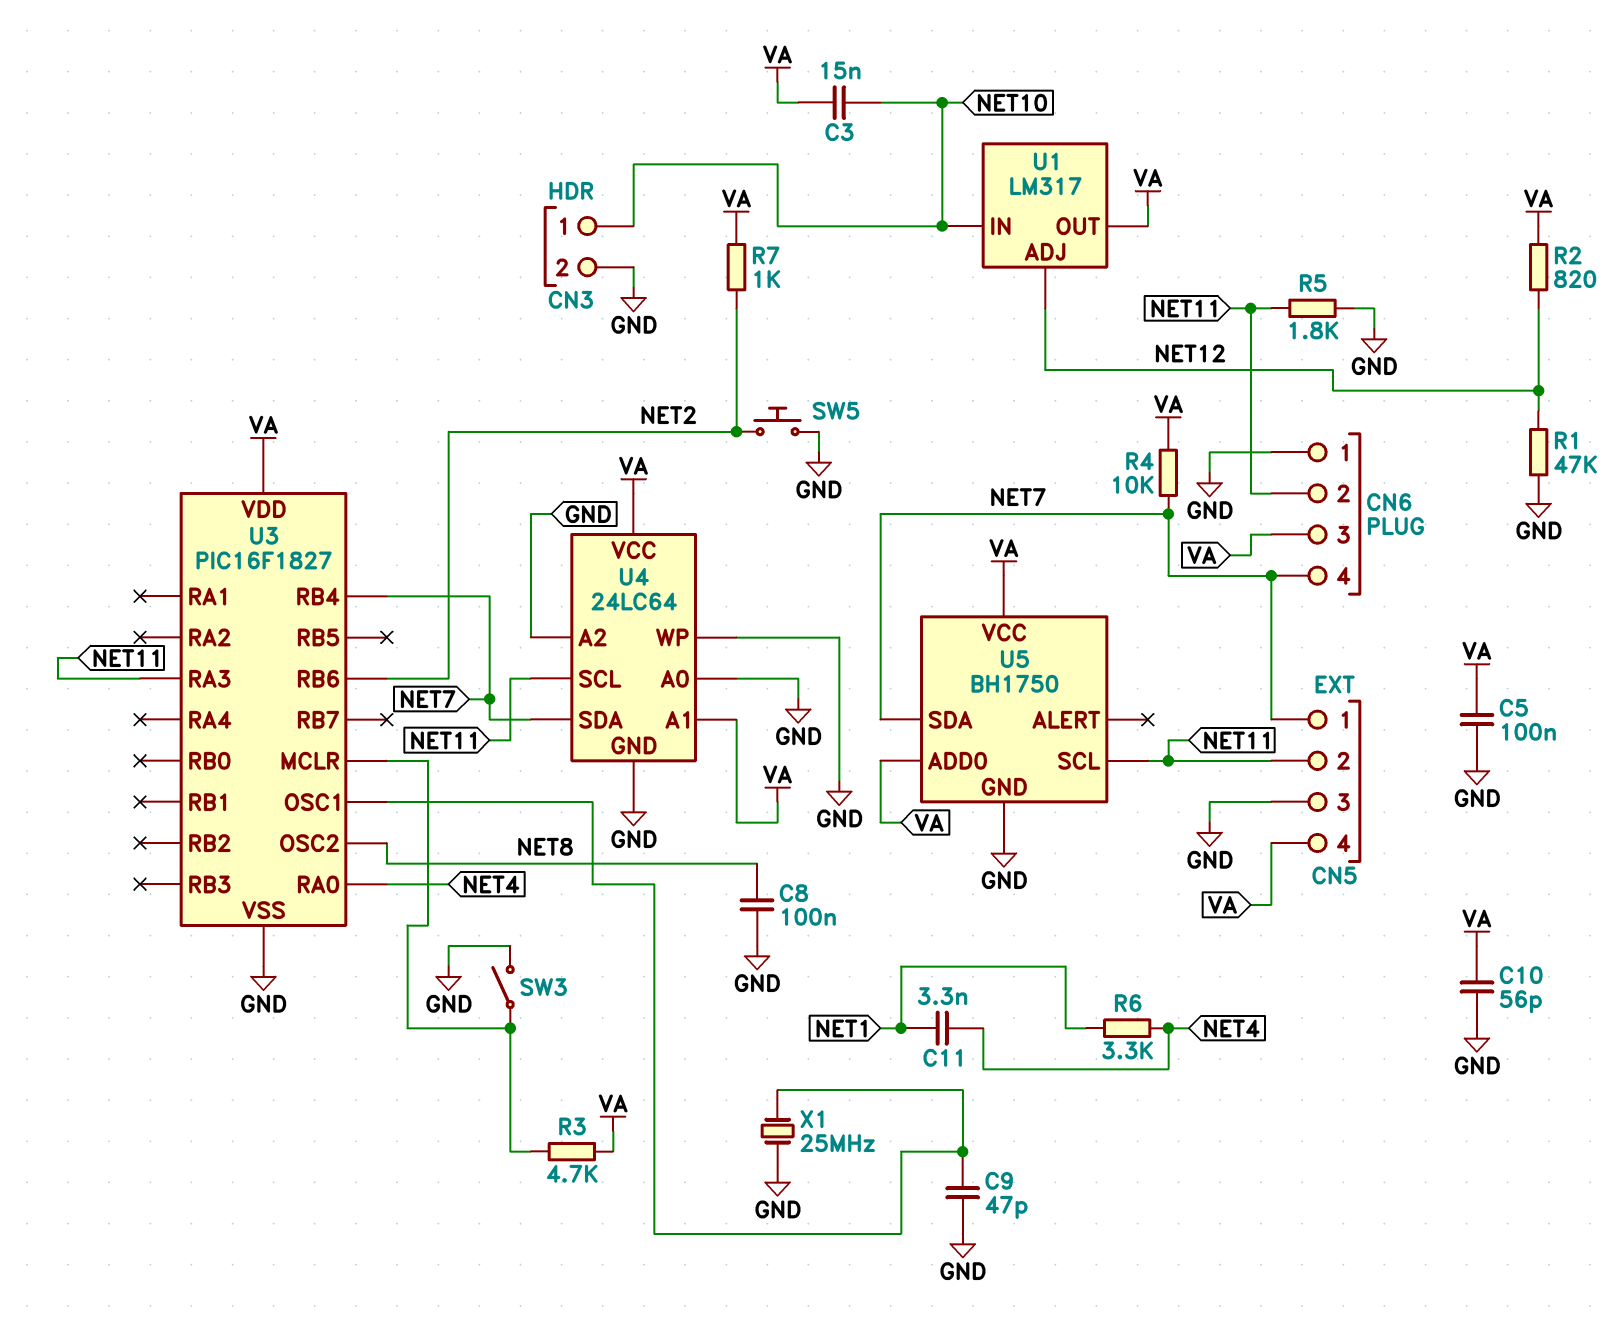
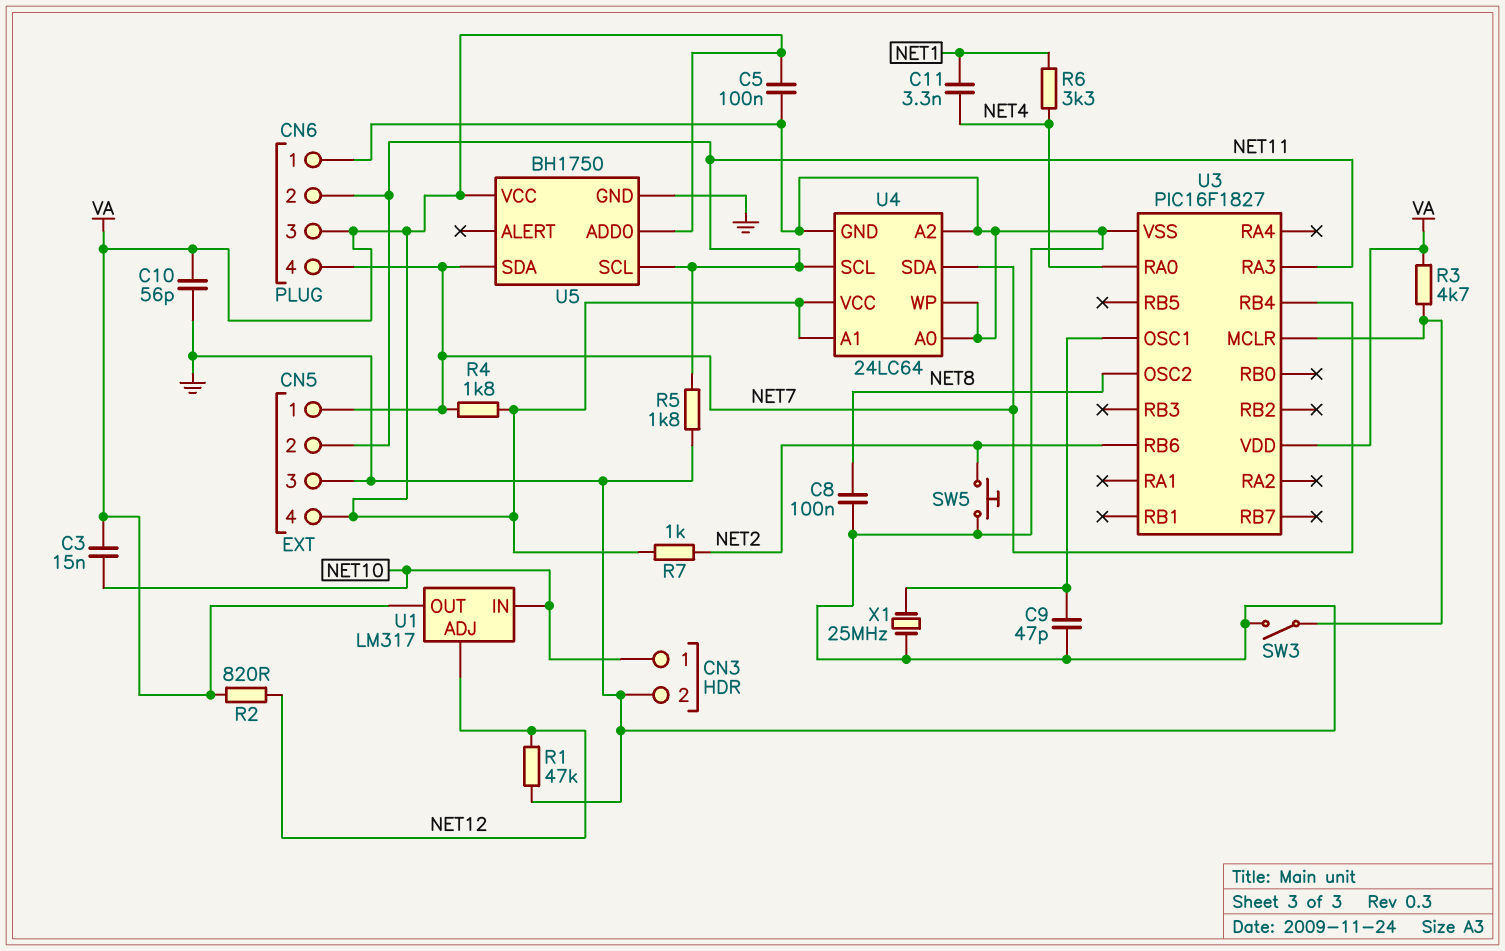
R4: 10k (NET7, VA) -> 1.8k (NET7, VA)

